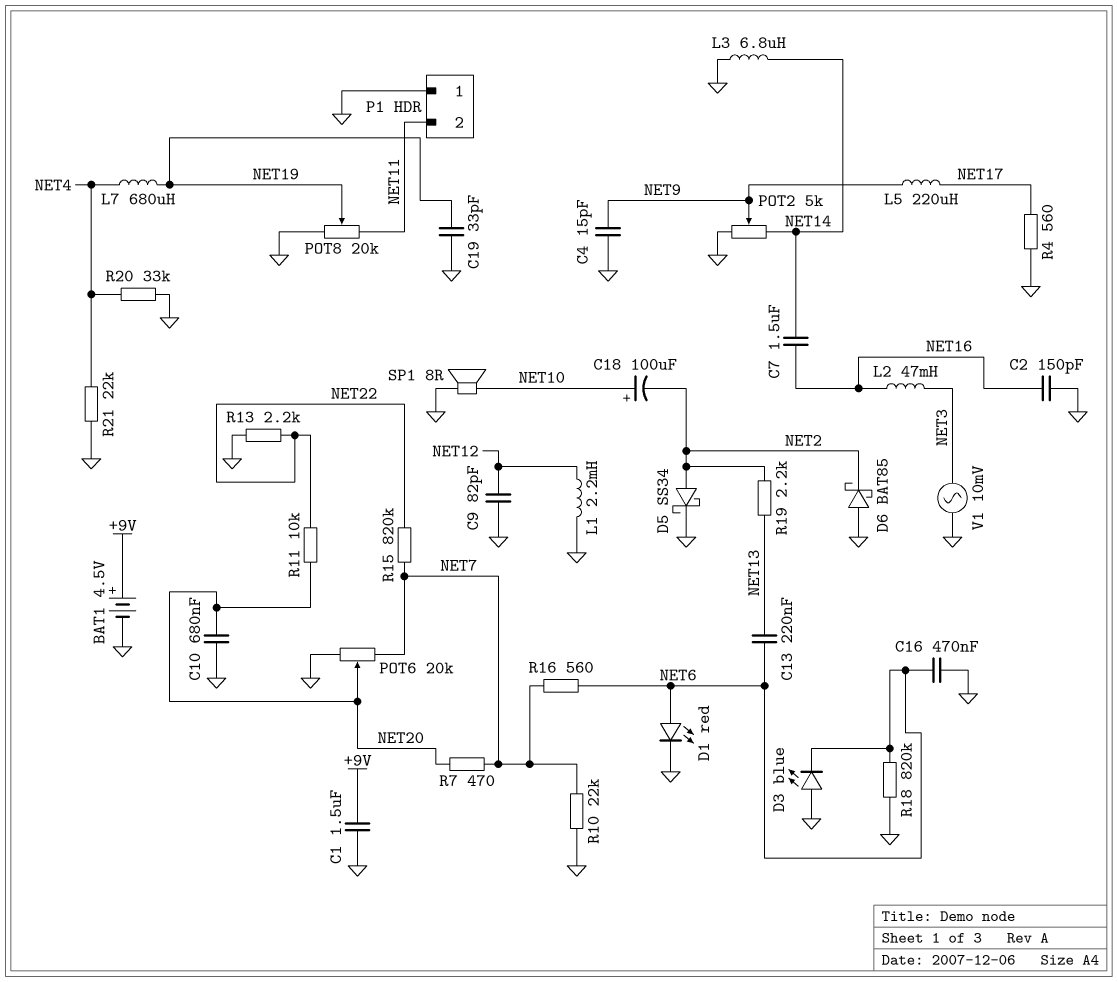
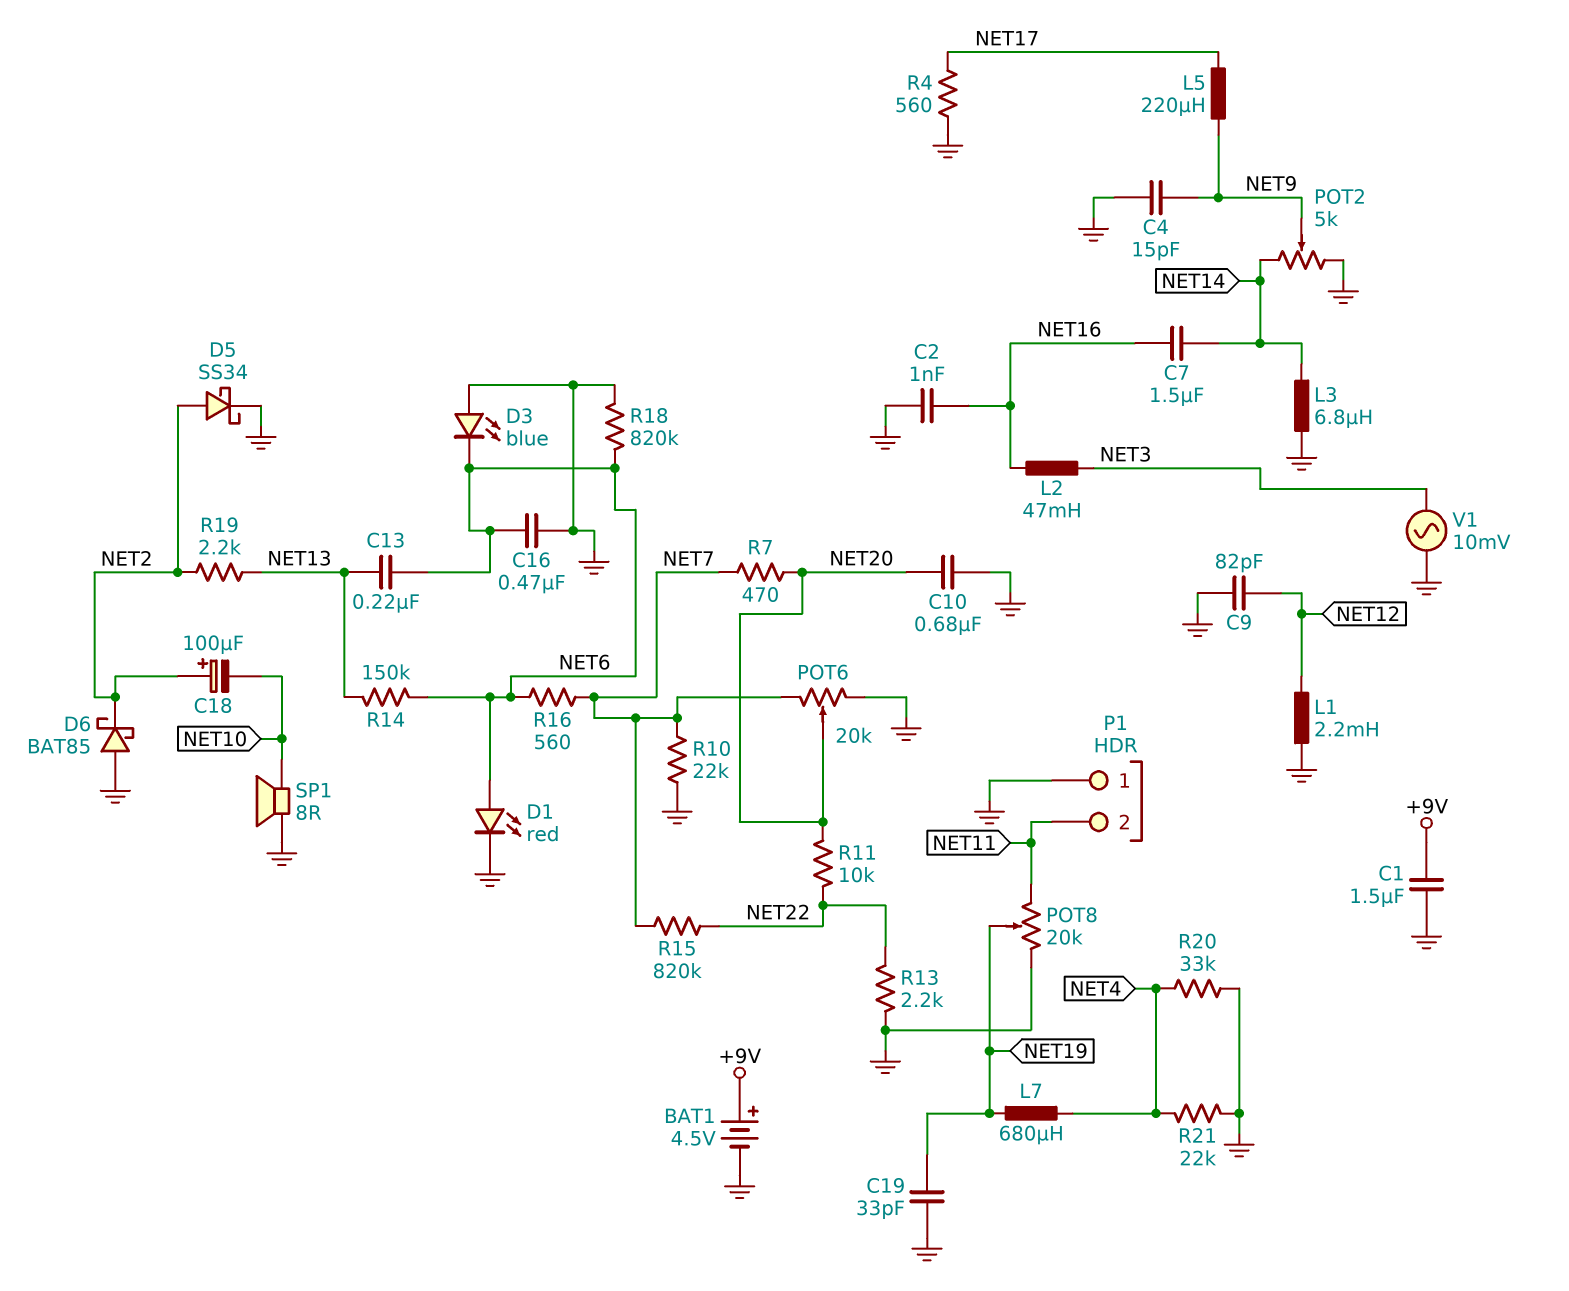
C2: 150pF (GND, NET16) -> 1nF (GND, NET16)
C18: 100uF (plus NET10, minus NET2) -> 100uF (plus NET2, minus NET10)
R14: none -> 150k (NET6, NET13)

